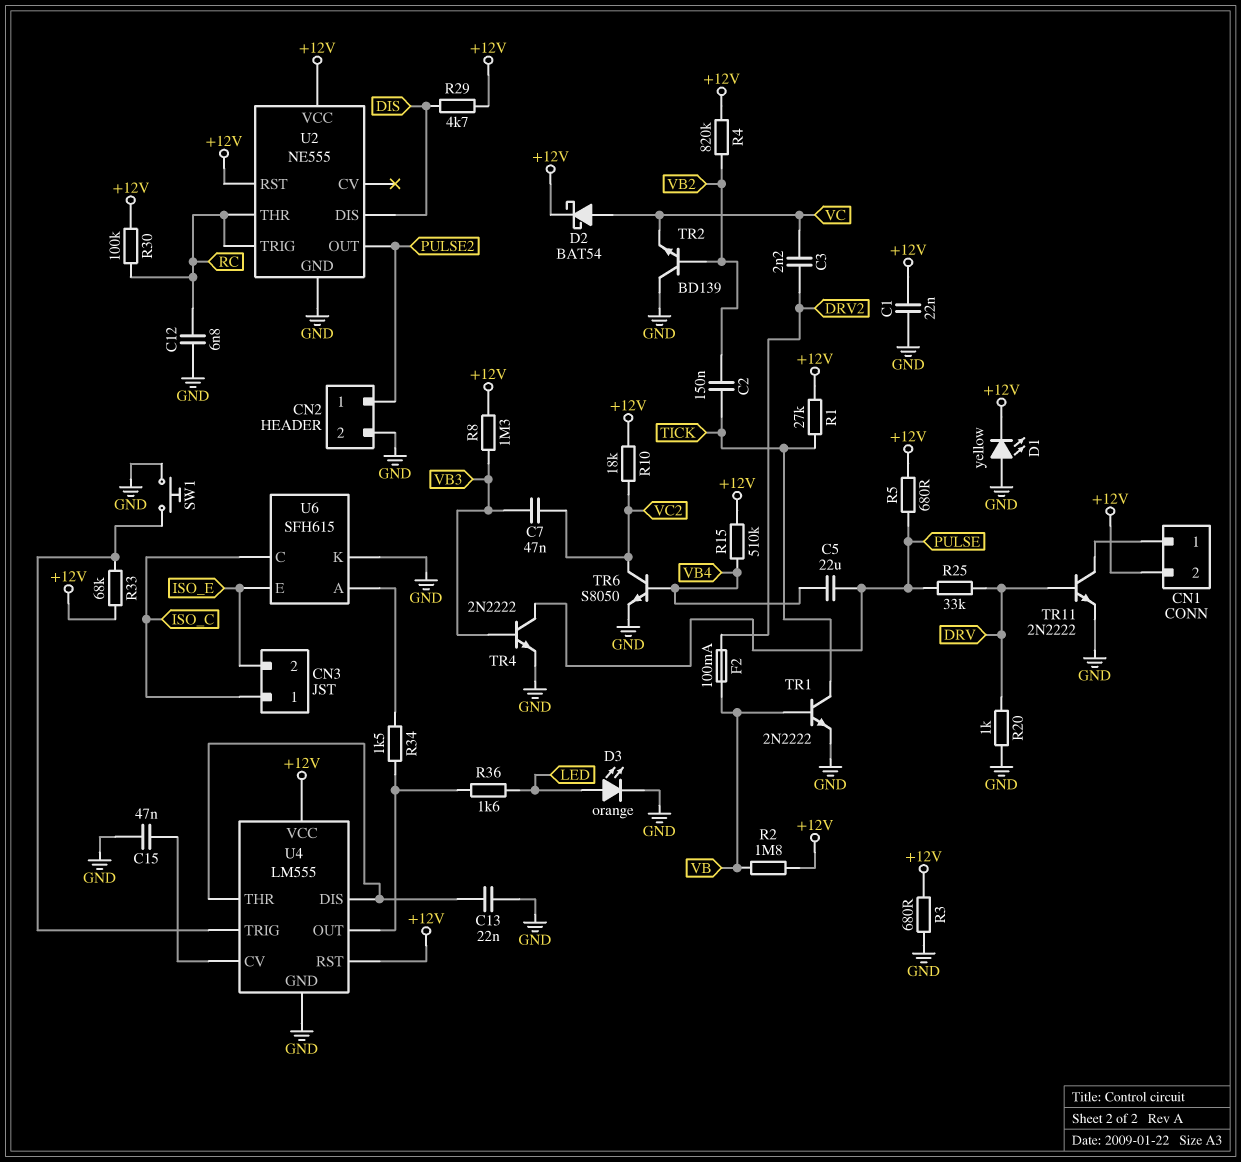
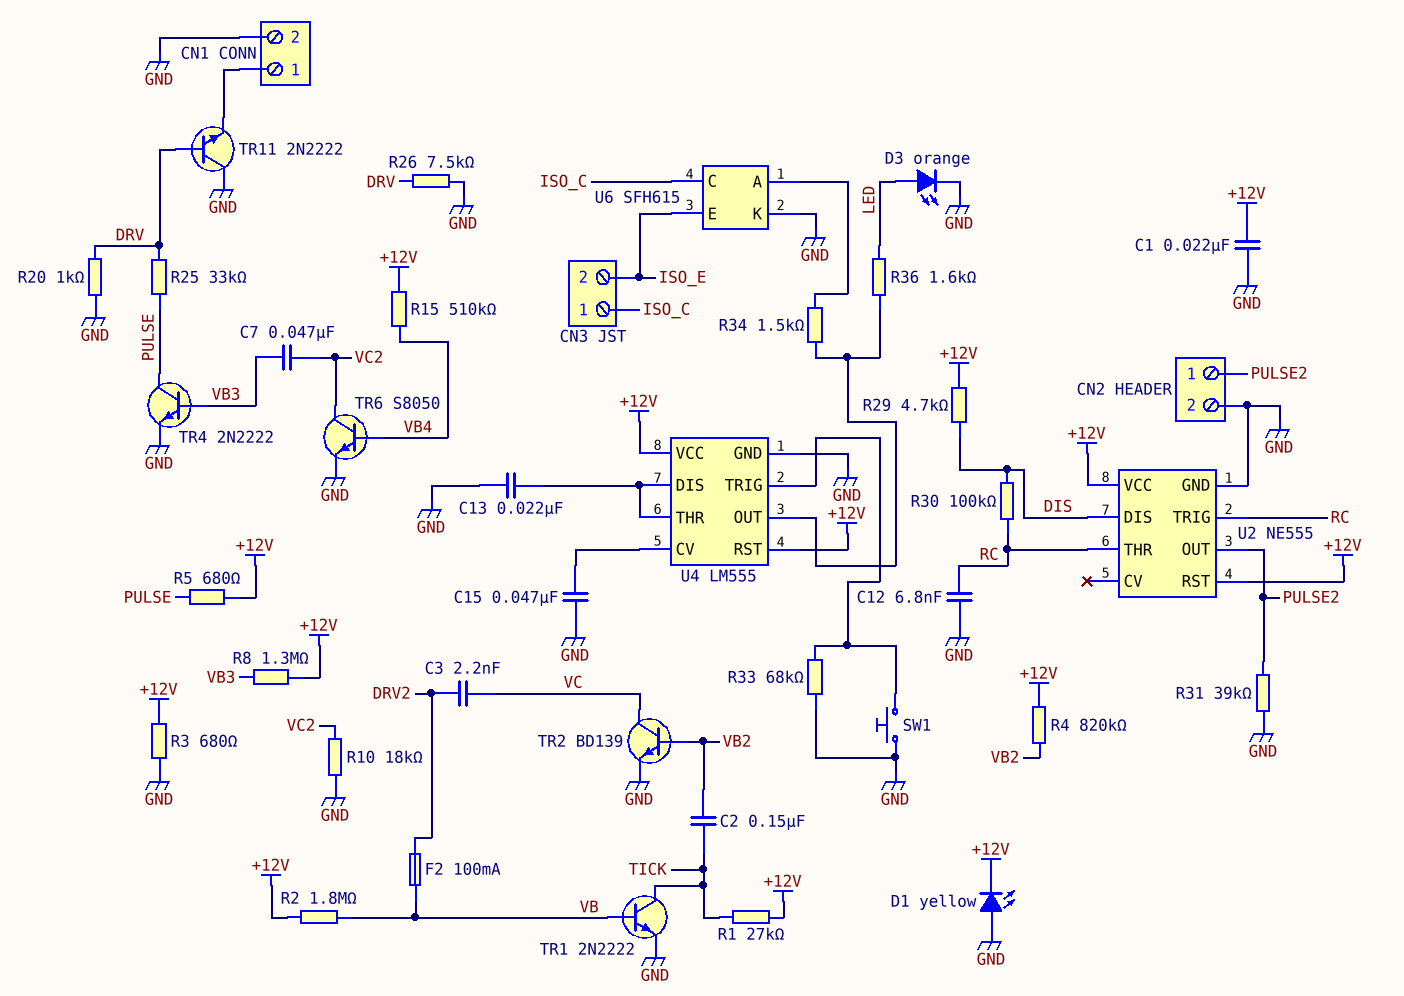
C5: 22uF (PULSE, VB4) -> none
CN1 pin 2: +12V -> GND
D2: schottky BAT54 (A VC, K +12V) -> none
R10: 18k (+12V, VC2) -> 18k (GND, VC2)
R26: none -> 7.5k (DRV, GND)
R30: 100k (+12V, RC) -> 100k (DIS, RC)
R31: none -> 39k (GND, PULSE2)
R33: 68k (+12V, U4/TRIG) -> 68k (GND, U4/TRIG)
TR2: NPN BD139 (B VB2, C GND, E VC) -> NPN BD139 (B VB2, C VC, E GND)
TR11: NPN 2N2222 (B DRV, C CN1/1, E GND) -> NPN 2N2222 (B DRV, C GND, E CN1/1)

